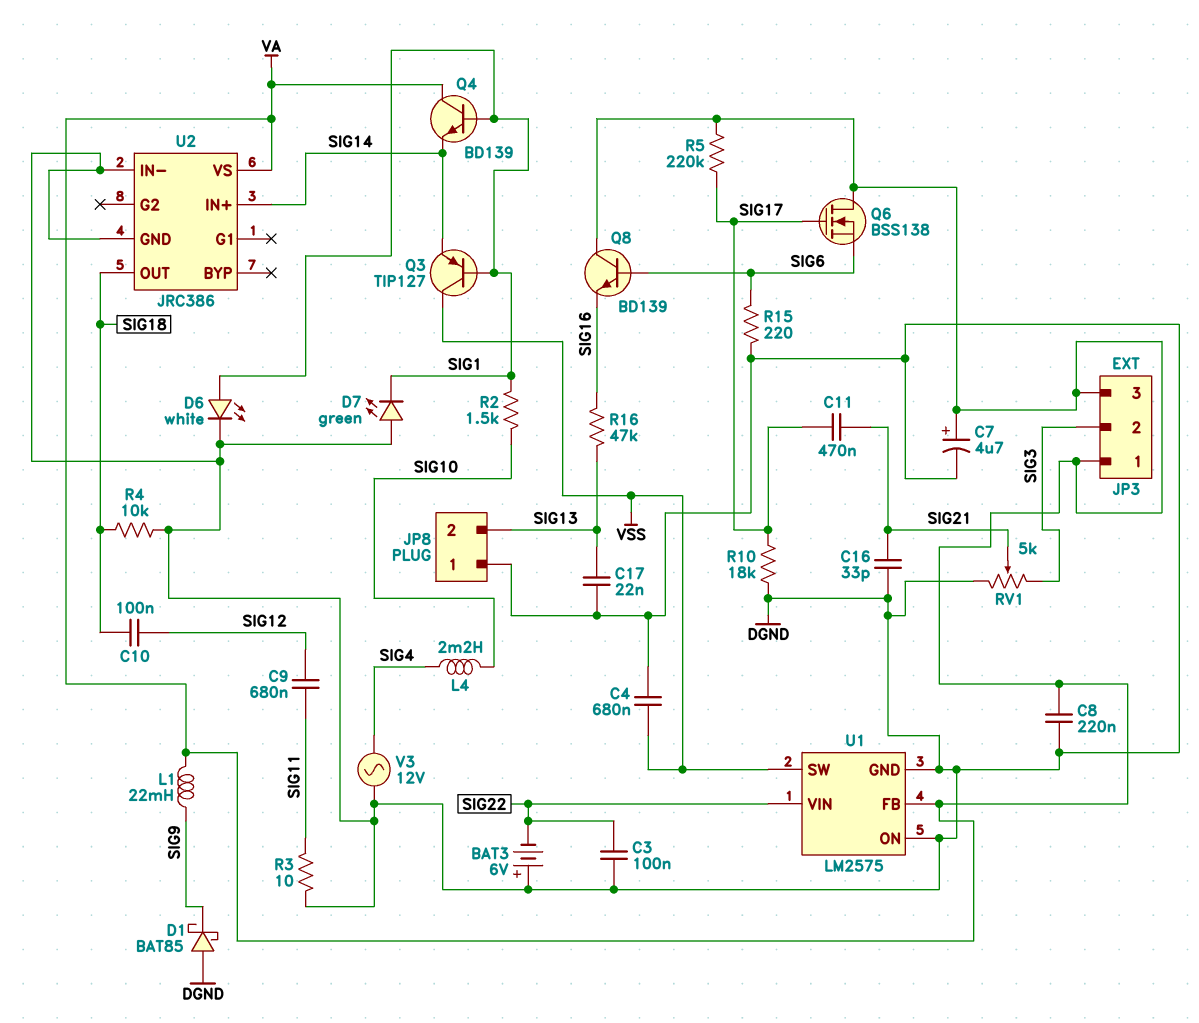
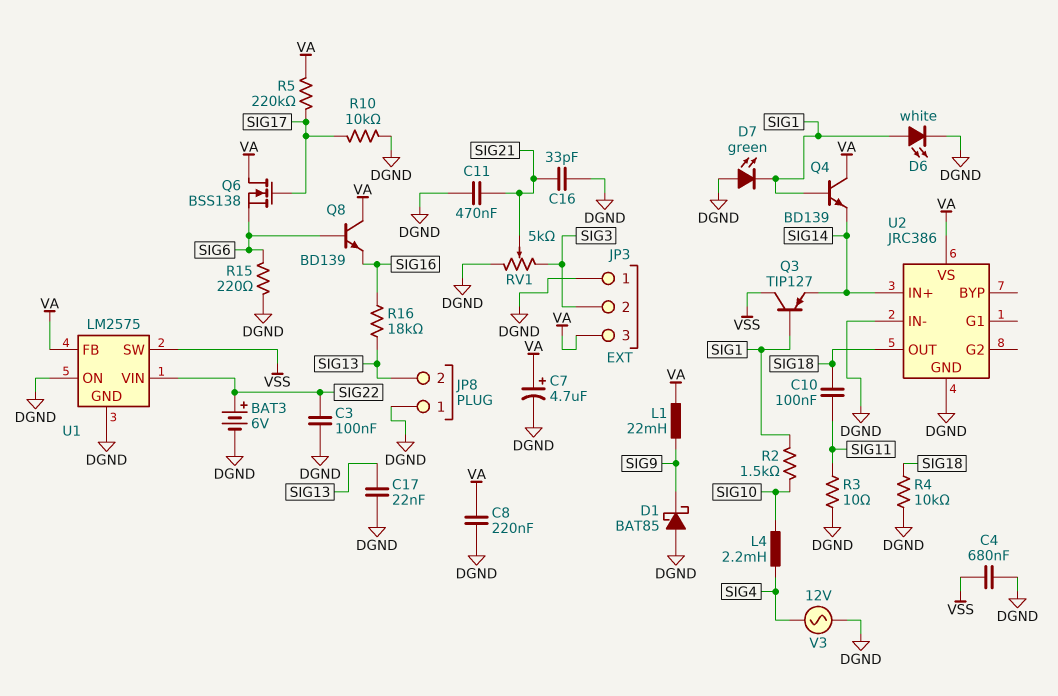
BAT3: 6V (plus DGND, minus SIG22) -> 6V (plus SIG22, minus DGND)
C9: 680nF (SIG11, SIG12) -> none
C10: 100nF (SIG12, SIG18) -> 100nF (SIG11, SIG18)
C11: 470nF (SIG17, SIG21) -> 470nF (DGND, SIG21)
JP3 pin 1: VA -> DGND
R10: 18k (DGND, SIG17) -> 10k (DGND, SIG17)
R16: 47k (SIG13, SIG16) -> 18k (SIG13, SIG16)

